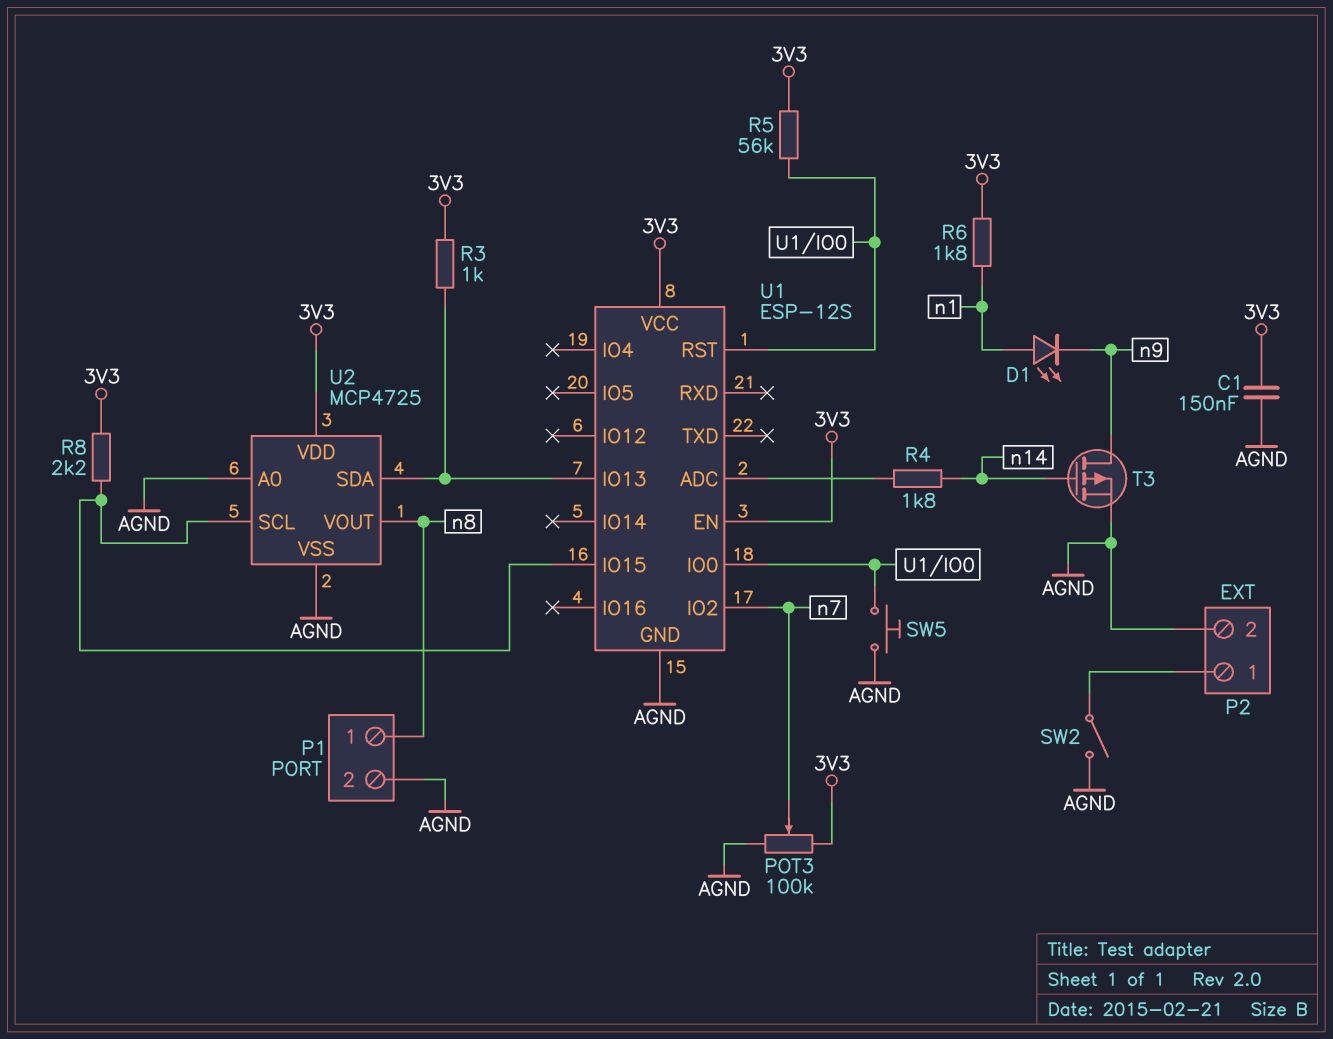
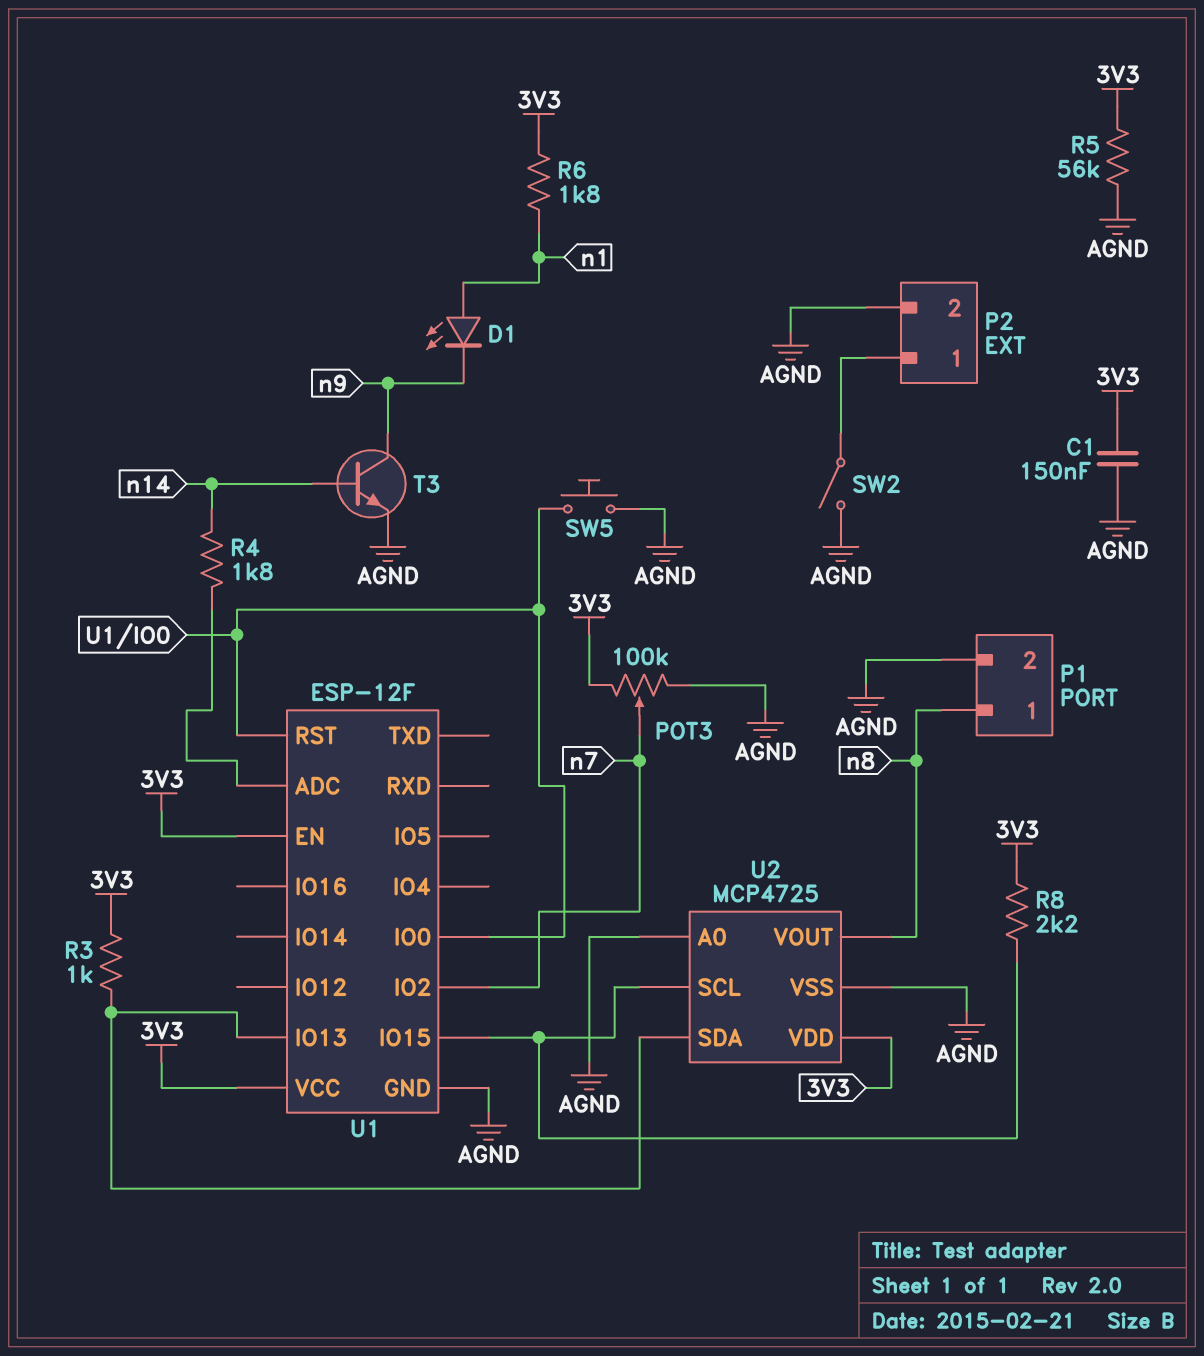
R5: 56k (3V3, U1/IO0) -> 56k (3V3, AGND)
T3: PMOS (G n14, D n9, S AGND) -> NPN (B n14, C n9, E AGND)
U1: ESP-12S -> ESP-12F

